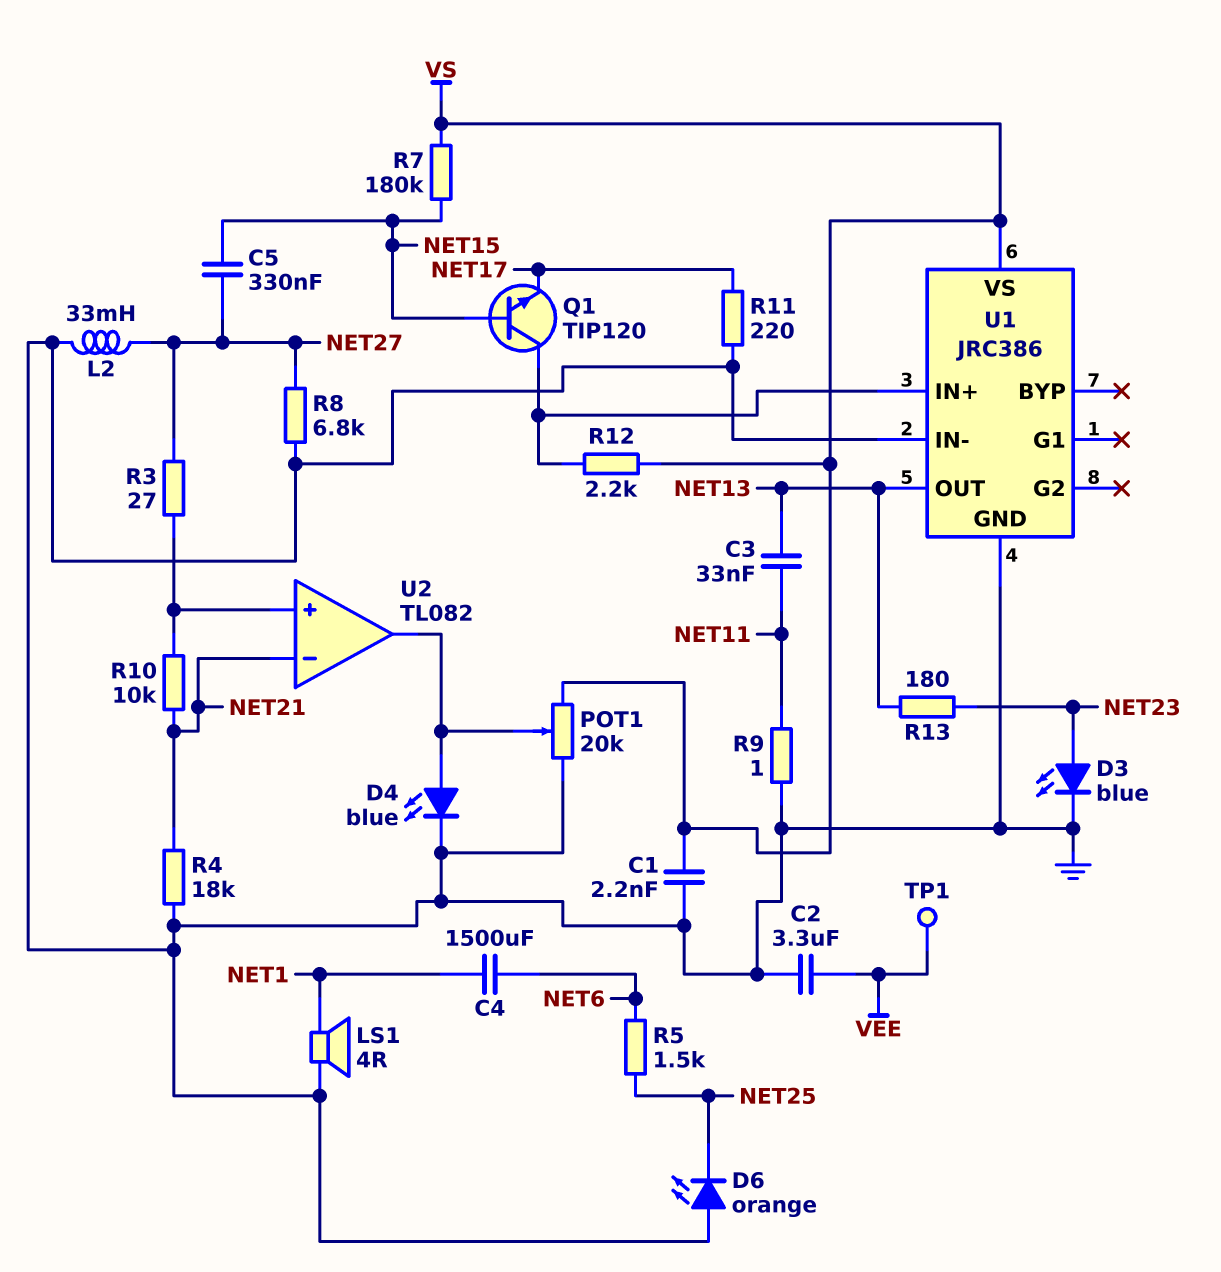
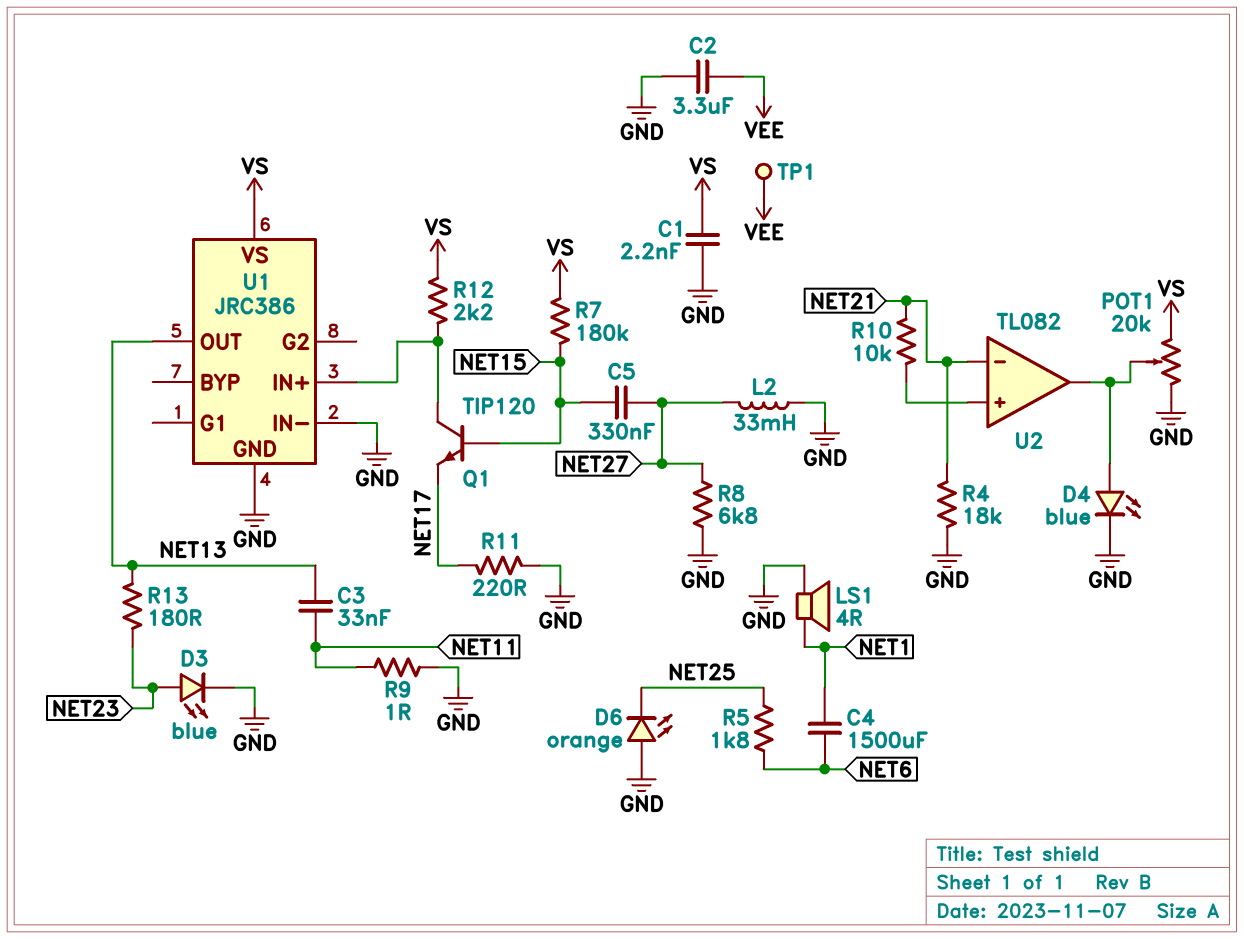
R3: 27 (NET27, U2/in+) -> none
R5: 1.5k (NET6, NET25) -> 1.8k (NET6, NET25)

